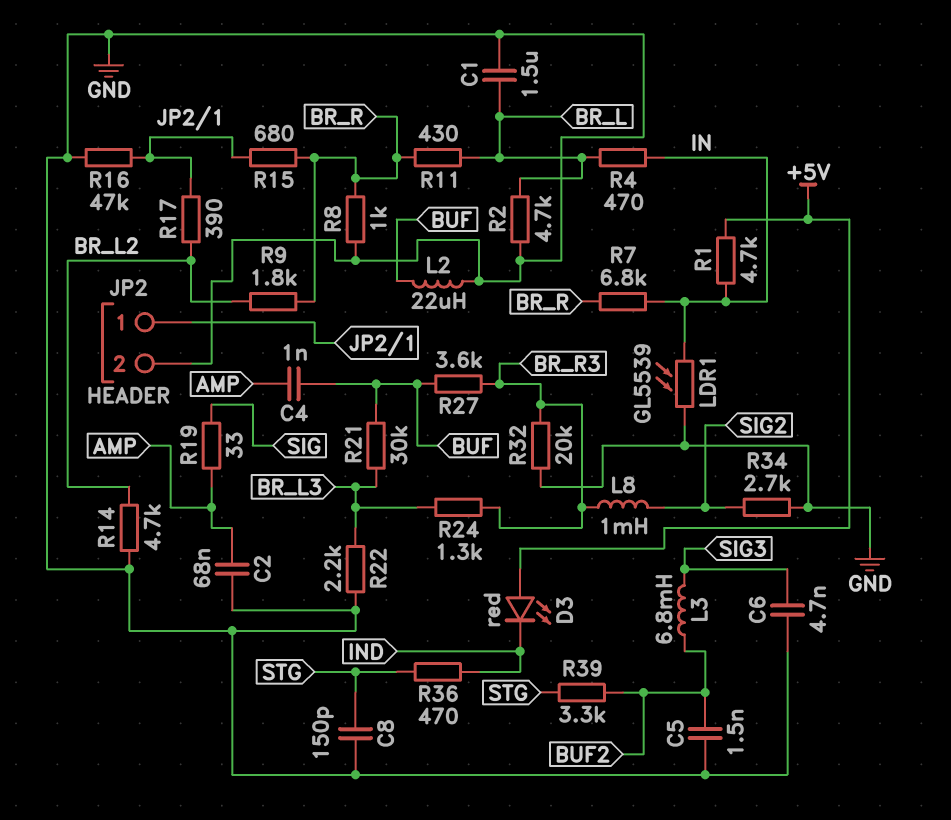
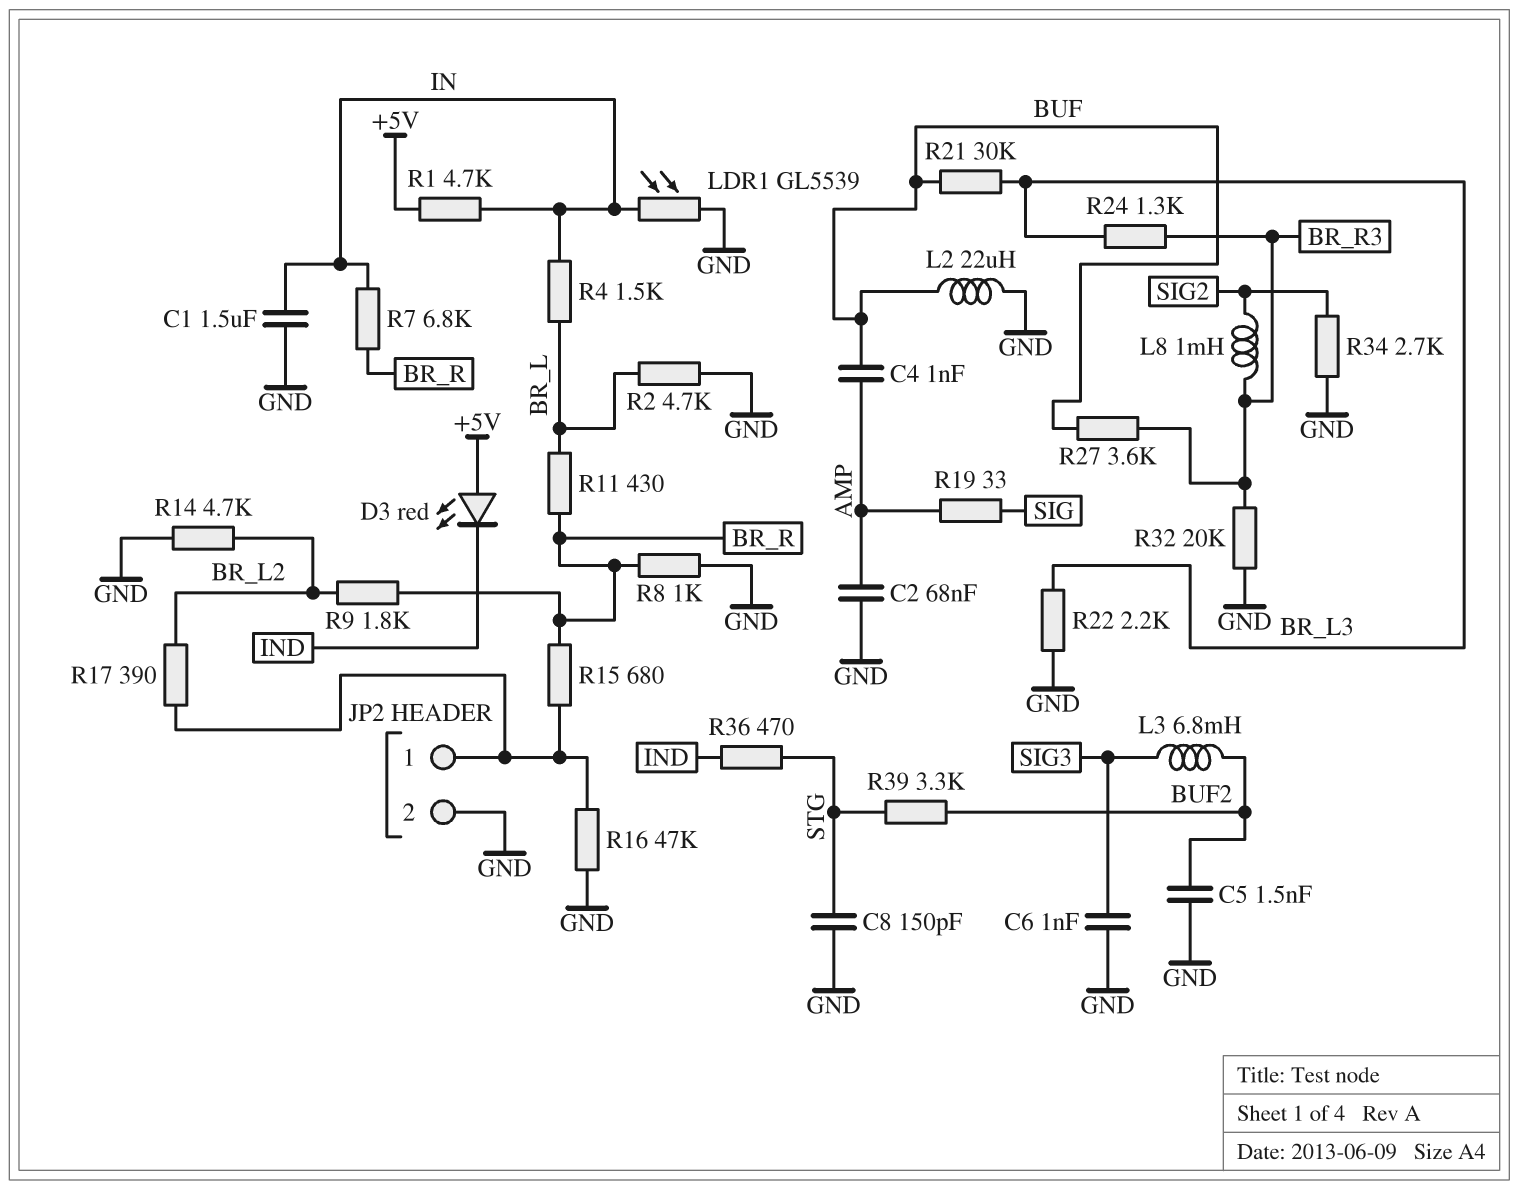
C1: 1.5uF (BR_L, GND) -> 1.5uF (GND, IN)
C6: 4.7nF (GND, SIG3) -> 1nF (GND, SIG3)
R4: 470 (BR_L, IN) -> 1.5k (BR_L, IN)

